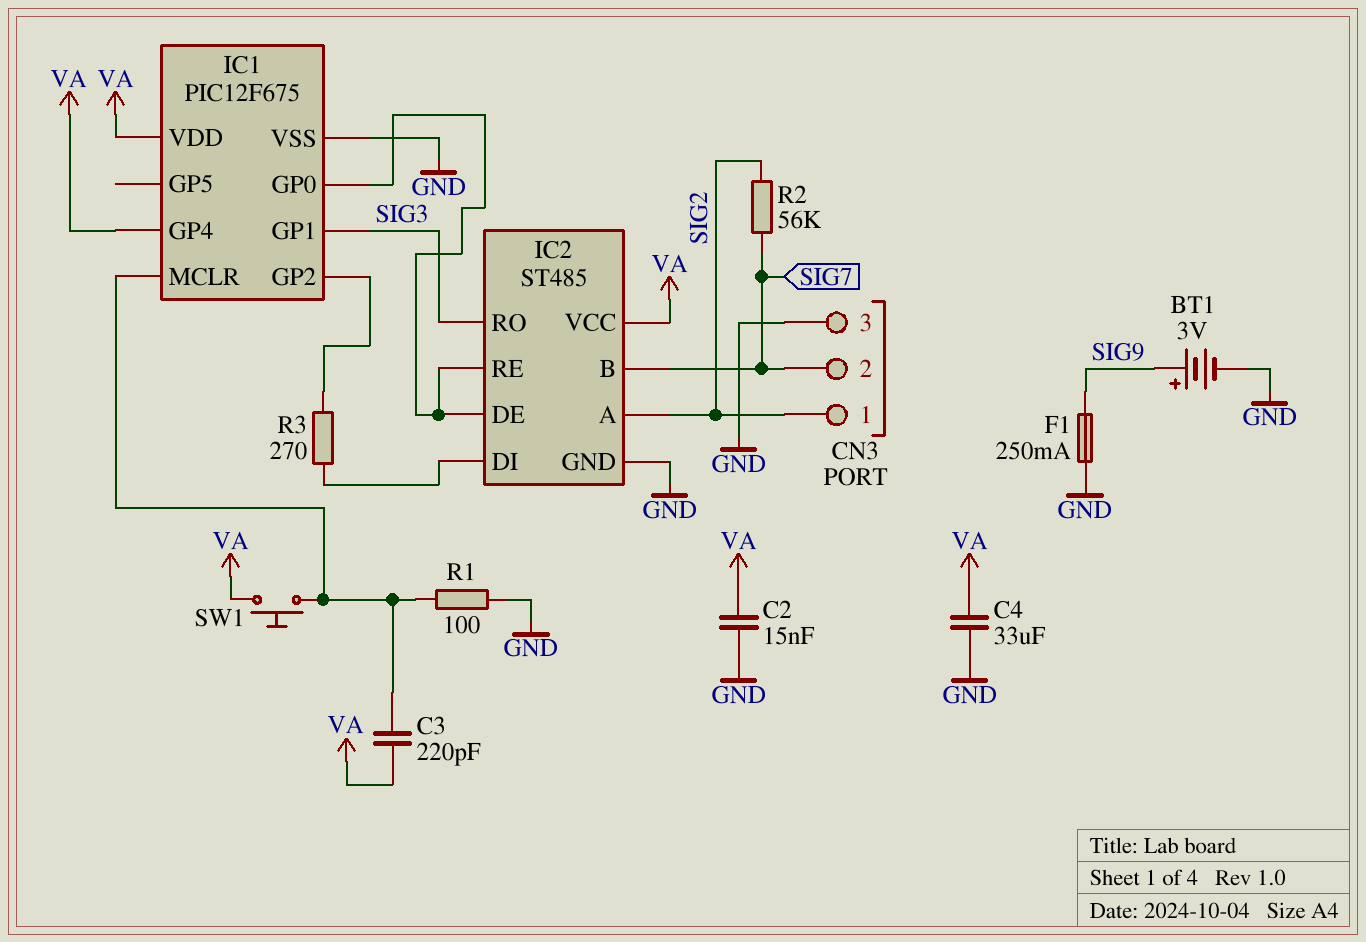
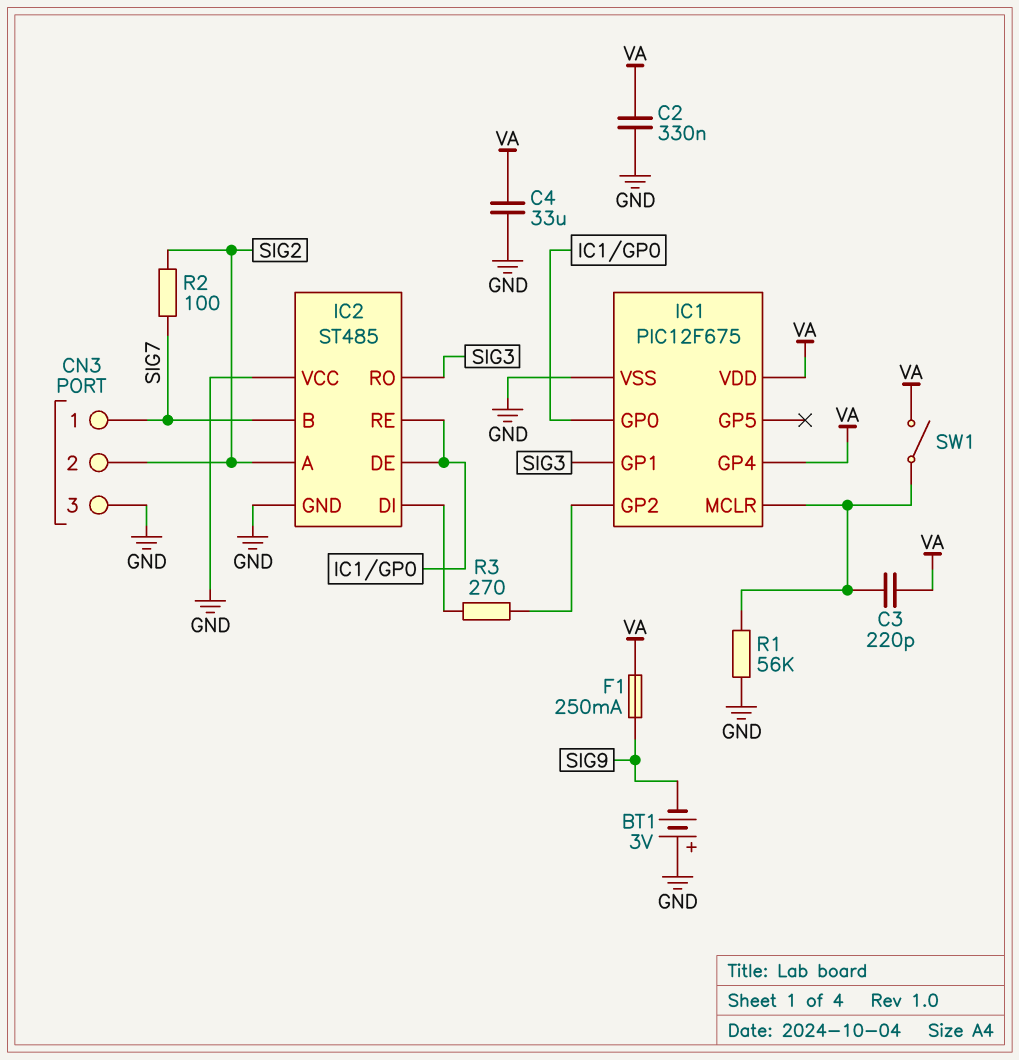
BT1: 3V (plus SIG9, minus GND) -> 3V (plus GND, minus SIG9)
C2: 15nF (GND, VA) -> 330nF (GND, VA)
CN3 pin 1: SIG2 -> SIG7
CN3 pin 2: SIG7 -> SIG2
F1: 250mA (GND, SIG9) -> 250mA (SIG9, VA)
IC2 pin VCC: VA -> GND
R1: 100 (GND, IC1/MCLR) -> 56k (GND, IC1/MCLR)
R2: 56k (SIG2, SIG7) -> 100 (SIG2, SIG7)
SW1: button (IC1/MCLR, VA) -> switch (IC1/MCLR, VA)

